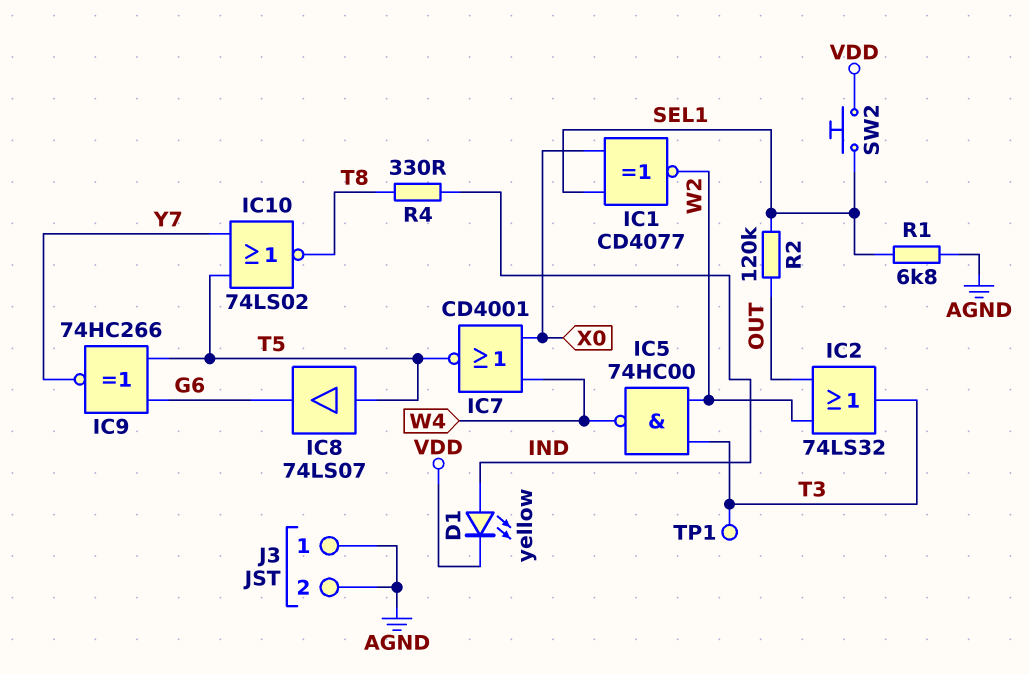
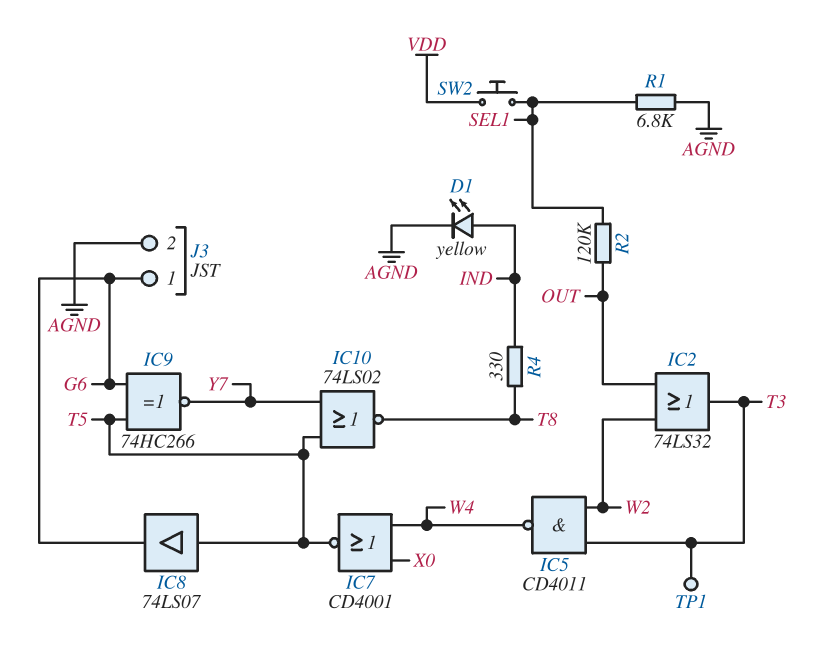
D1: LED yellow (A IND, K VDD) -> LED yellow (A IND, K AGND)
IC1: XNOR CD4077 (in SEL1, in X0, out W2) -> none
IC5: NAND 74HC00 (in T3, in W2, out W4) -> NAND CD4011 (in T3, in W2, out W4)
J3 pin 1: AGND -> G6

